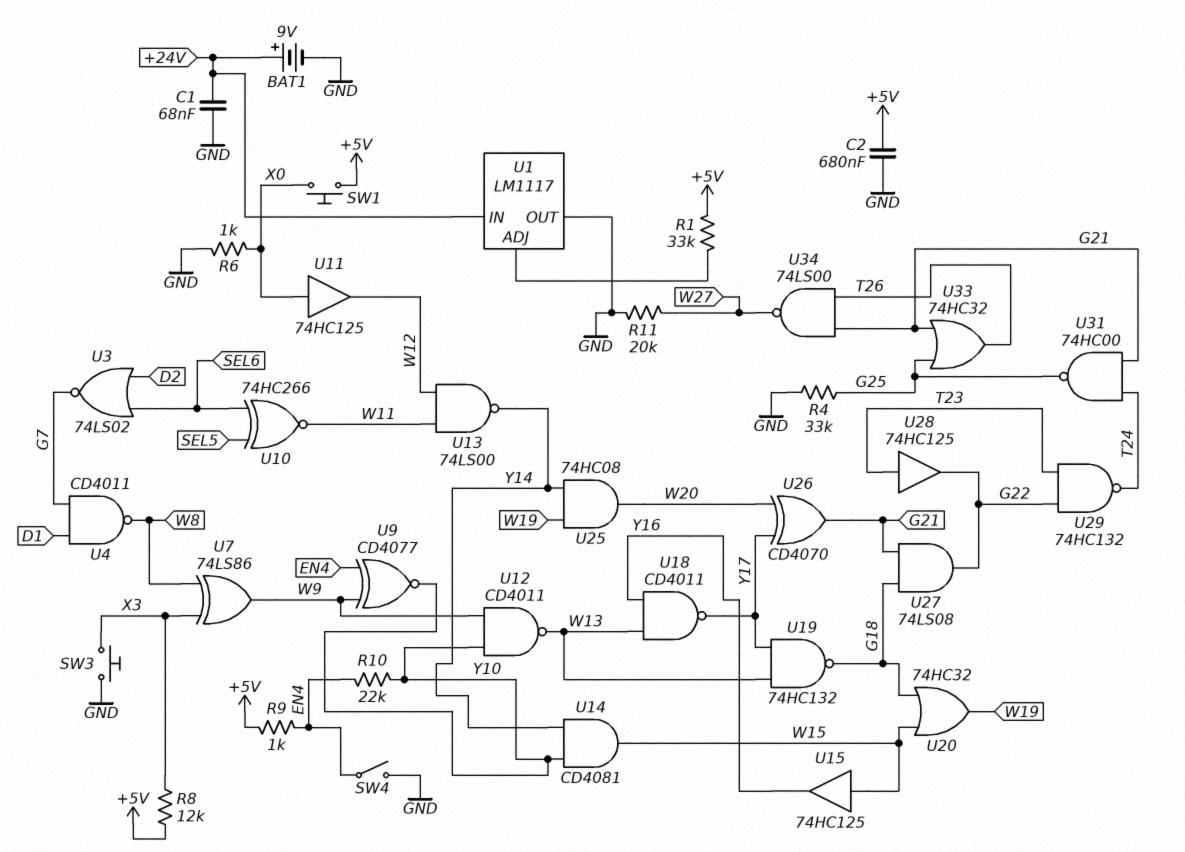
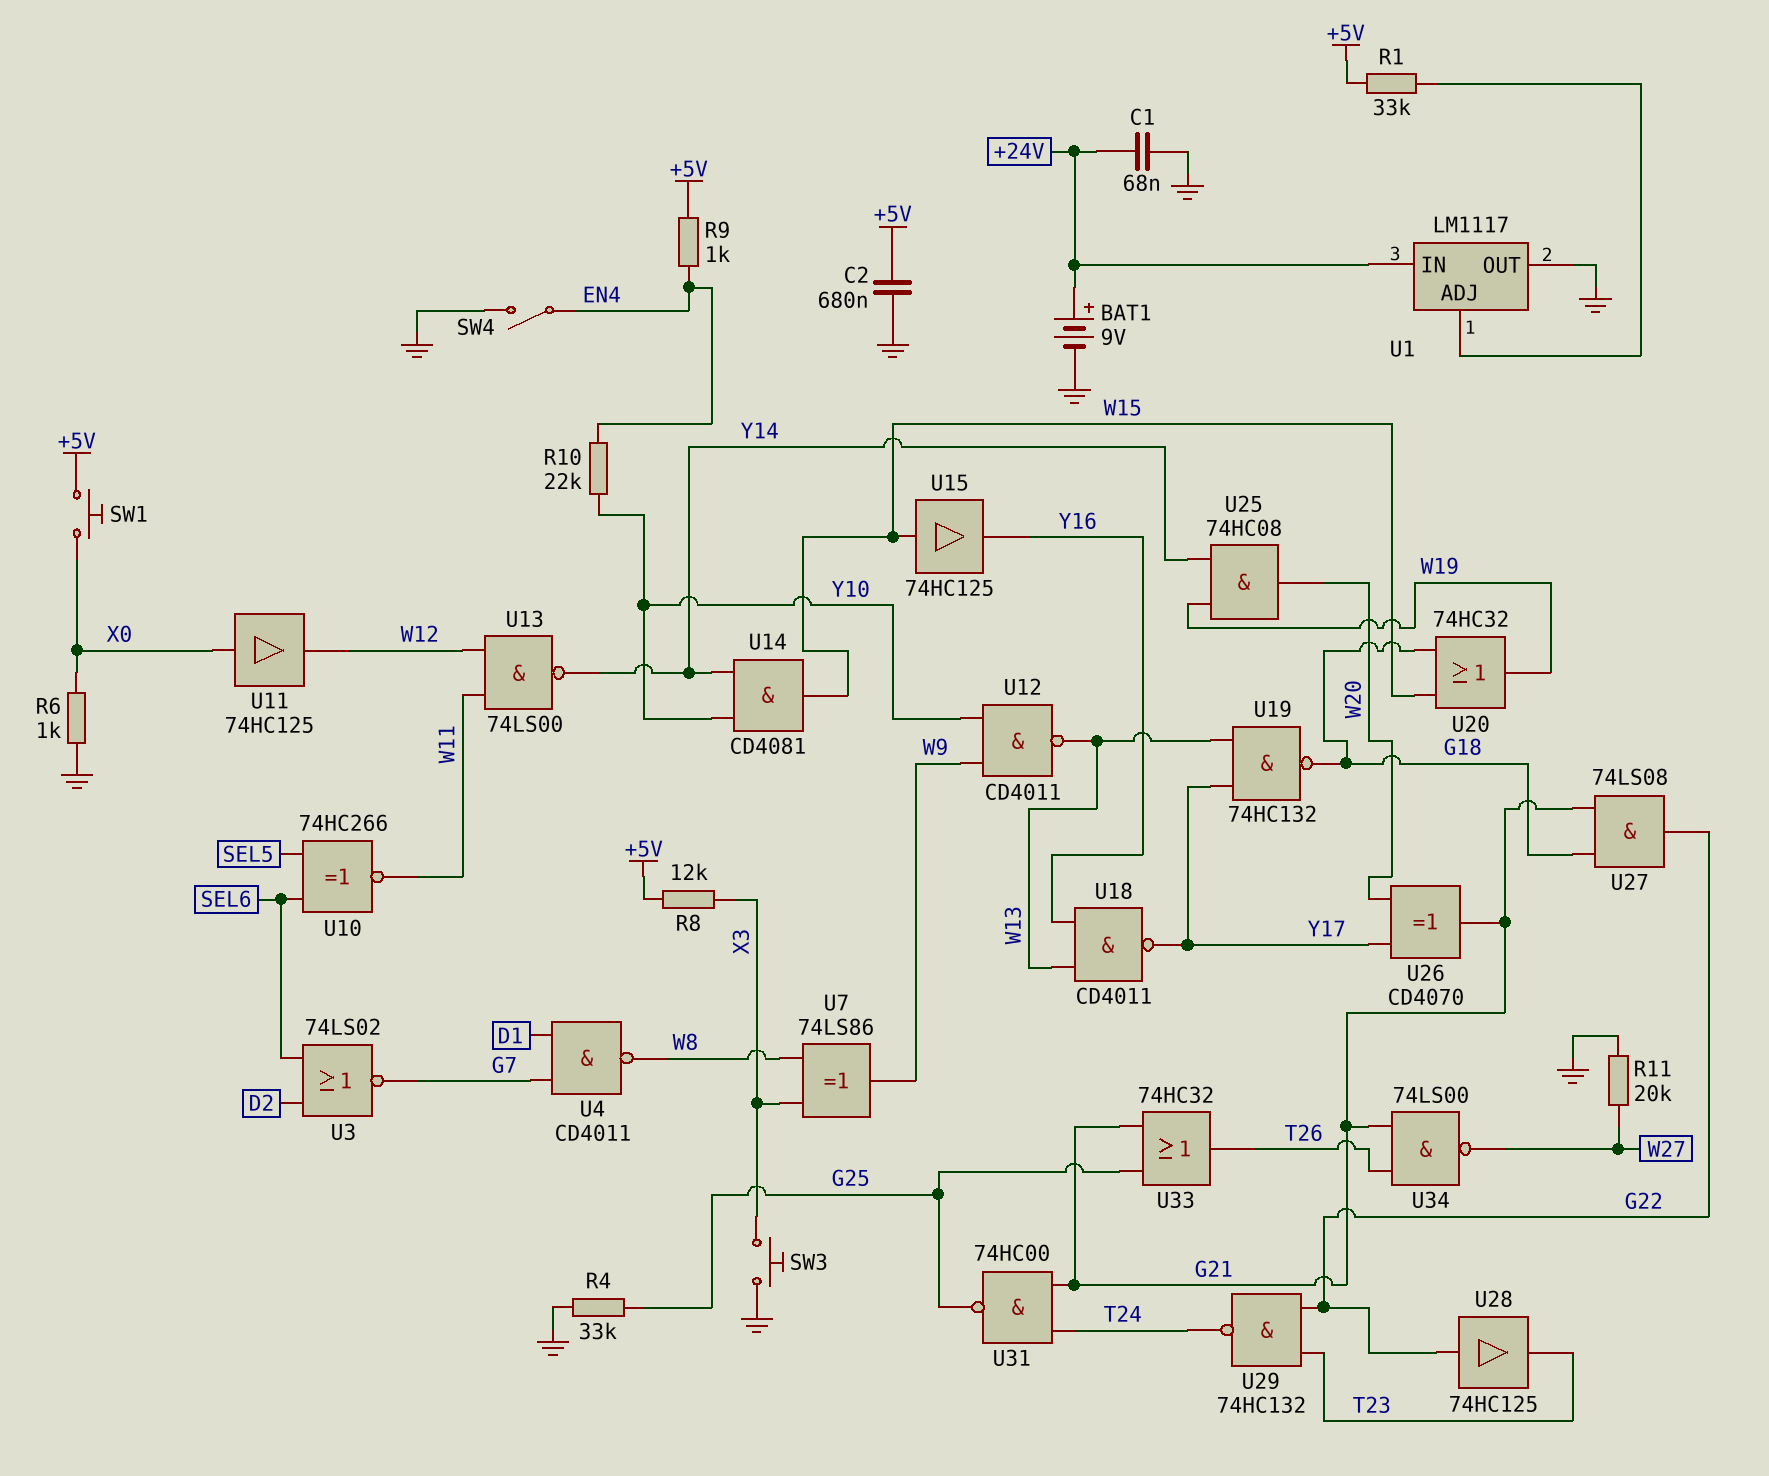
U9: XNOR CD4077 (in EN4, in W9, out Y10) -> none
U28: buffer 74HC125 (in T23, out G22) -> buffer 74HC125 (in G22, out T23)

